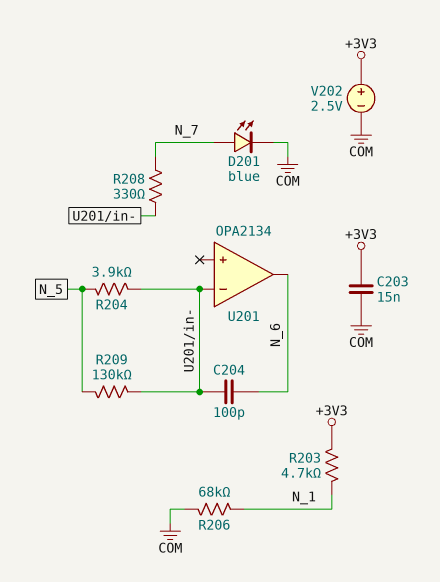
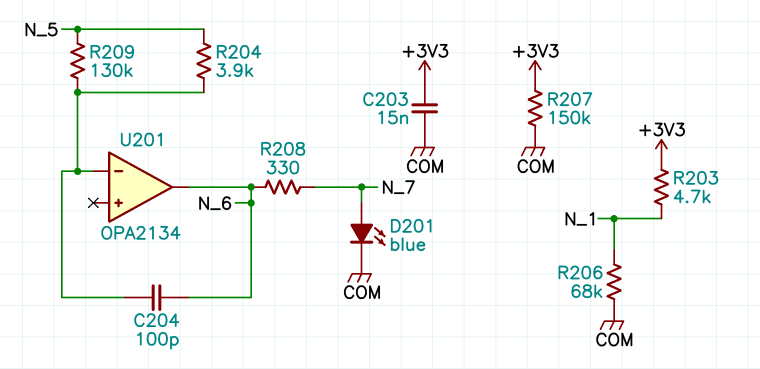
R207: none -> 150k (+3V3, COM)
R208: 330 (N_7, U201/in-) -> 330 (N_6, N_7)
V202: 2.5V (plus +3V3, minus COM) -> none

